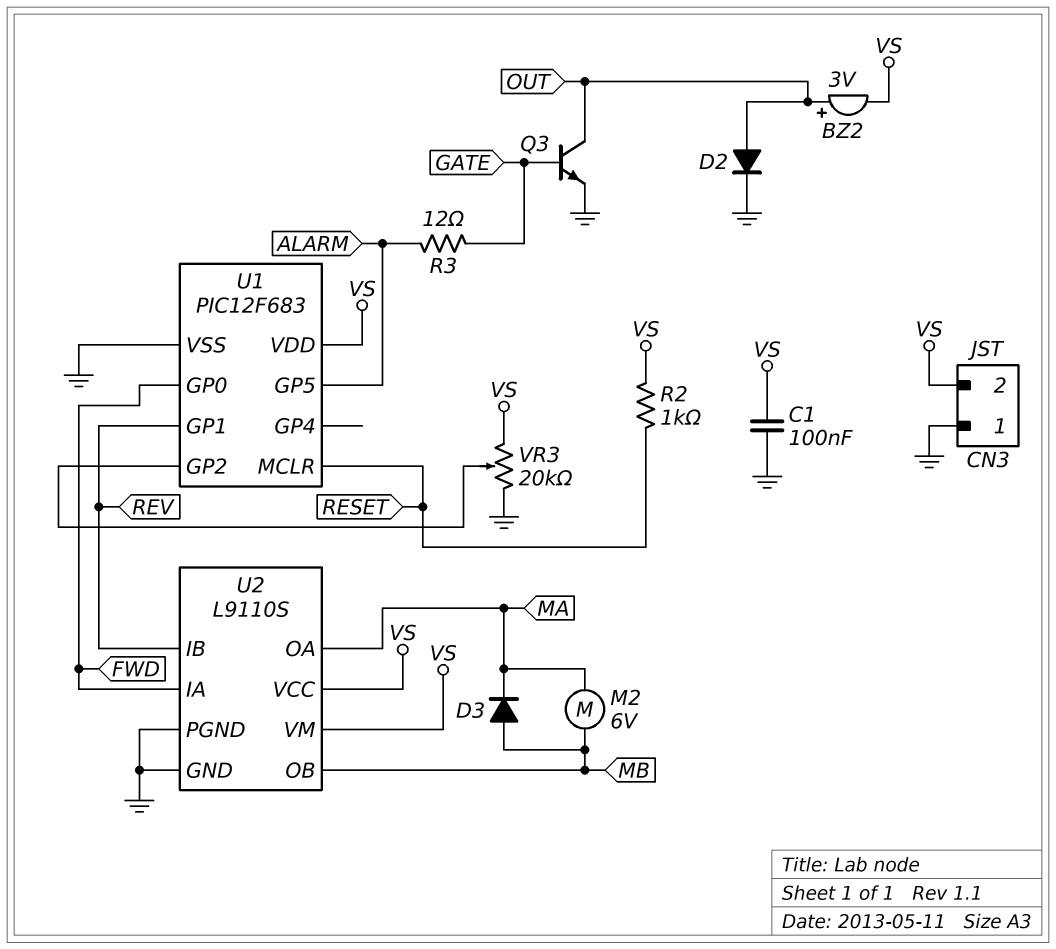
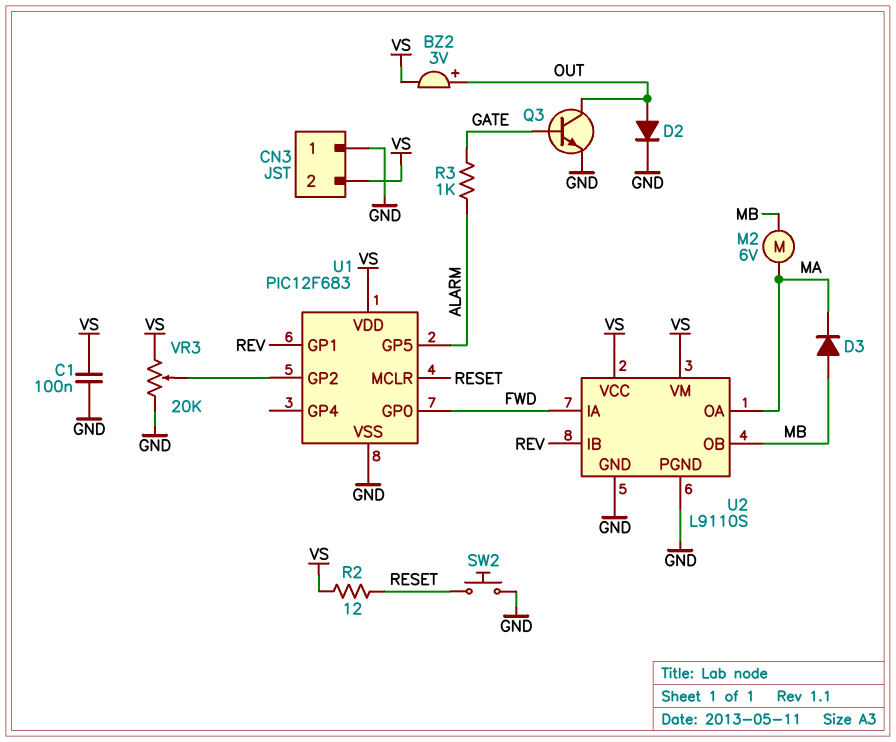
R2: 1k (RESET, VS) -> 12 (RESET, VS)
R3: 12 (ALARM, GATE) -> 1k (ALARM, GATE)
SW2: none -> button (GND, RESET)

